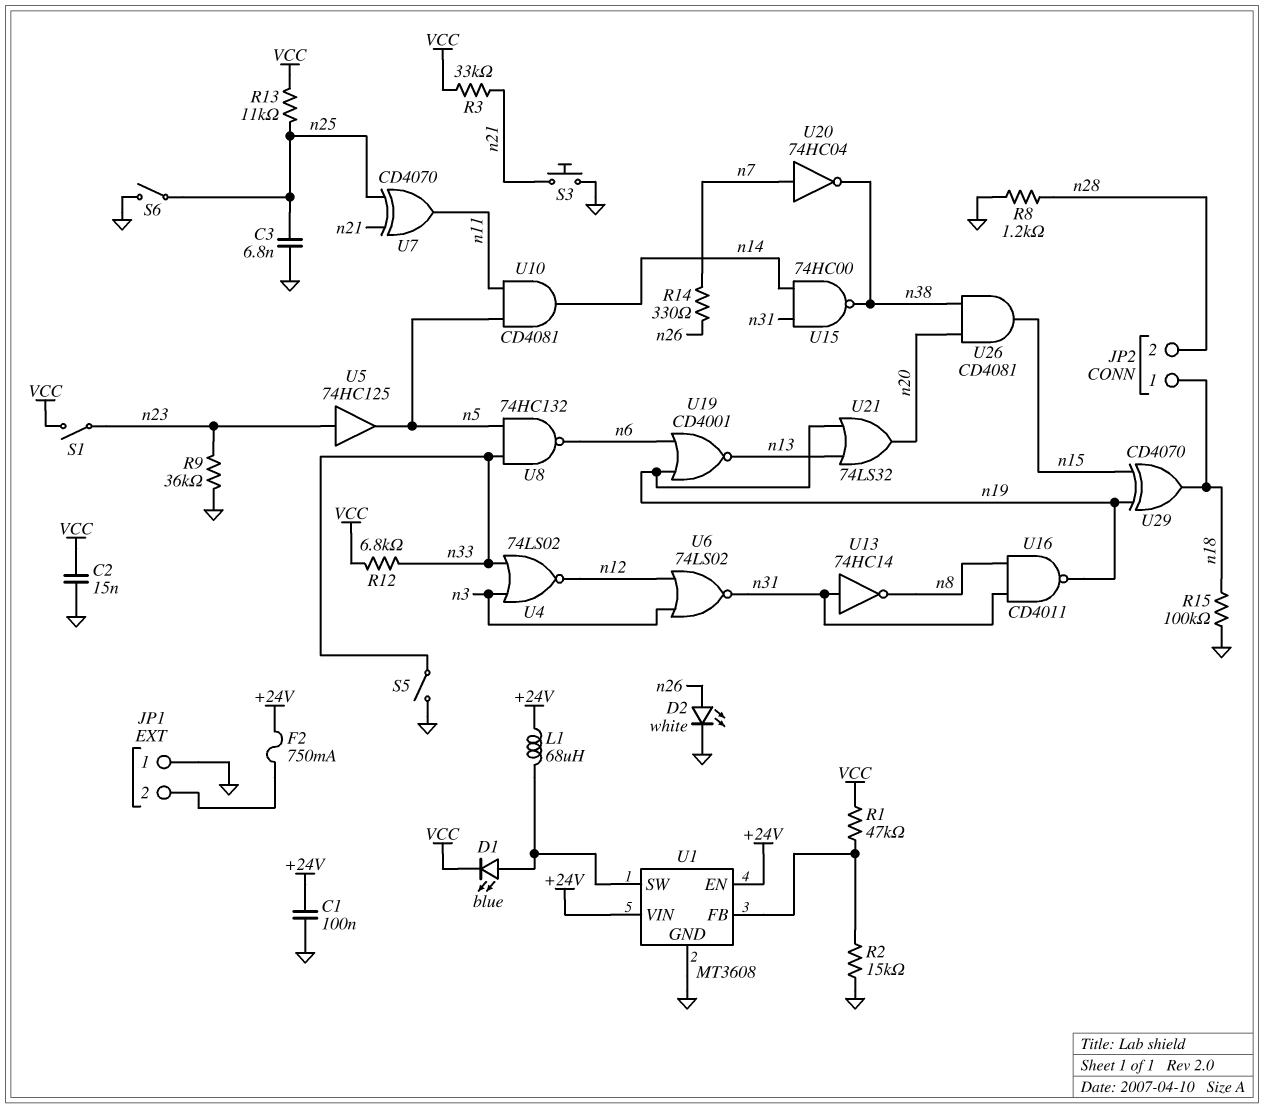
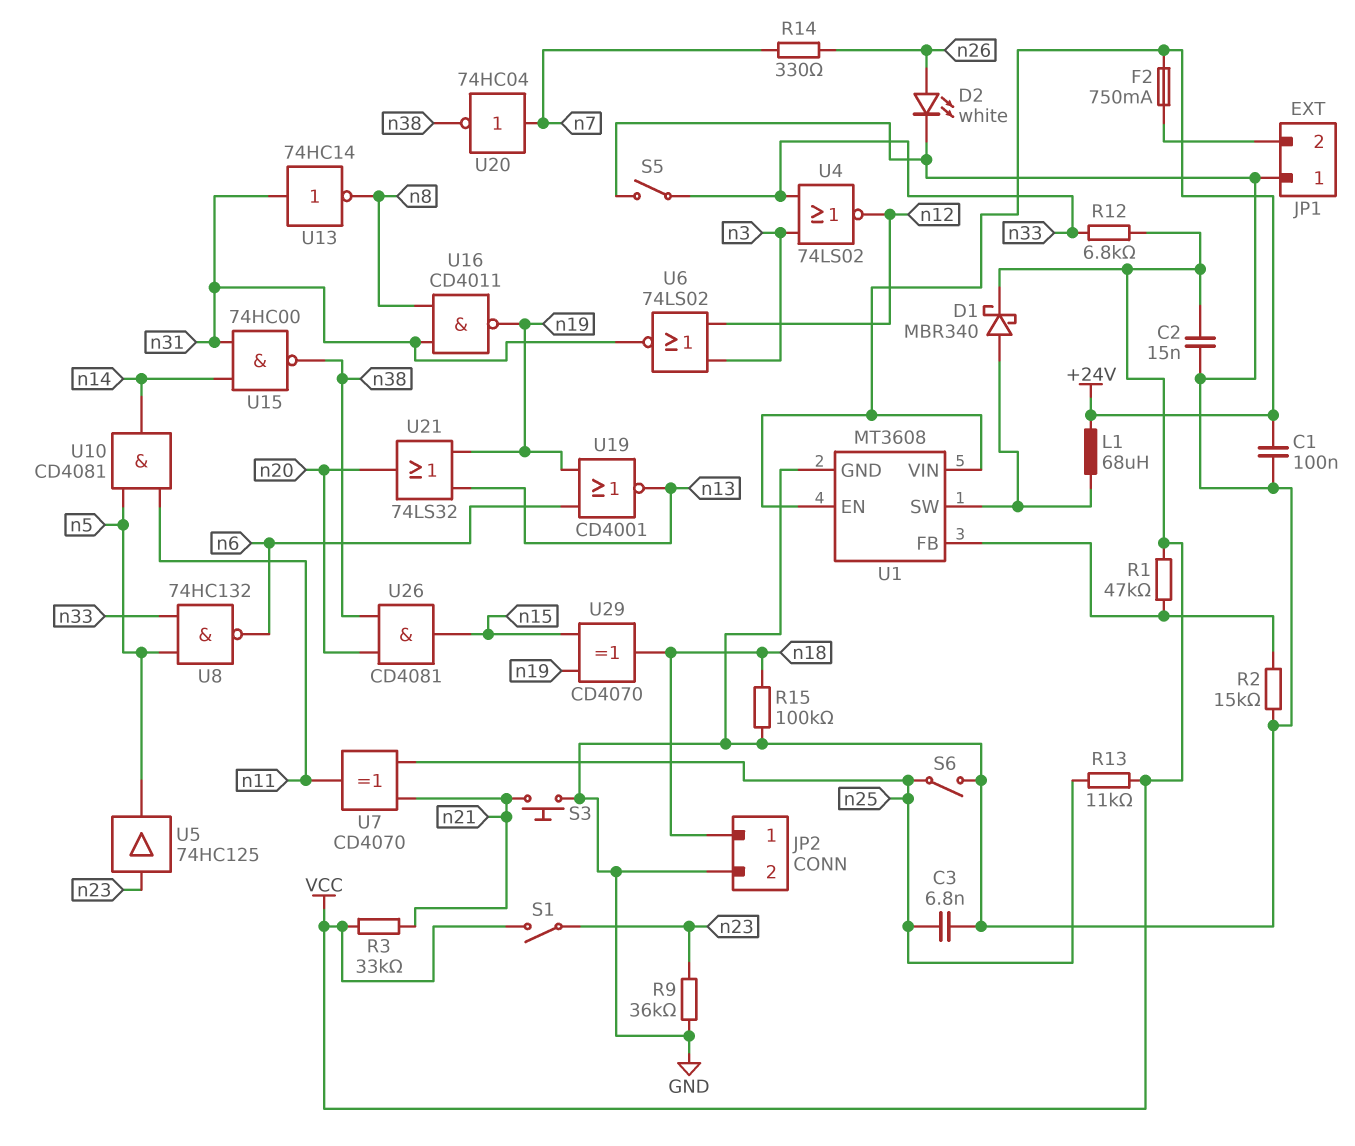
D1: LED blue (A U1/SW, K VCC) -> schottky MBR340 (A U1/SW, K VCC)
JP2 pin 2: n28 -> GND
R8: 1.2k (GND, n28) -> none

